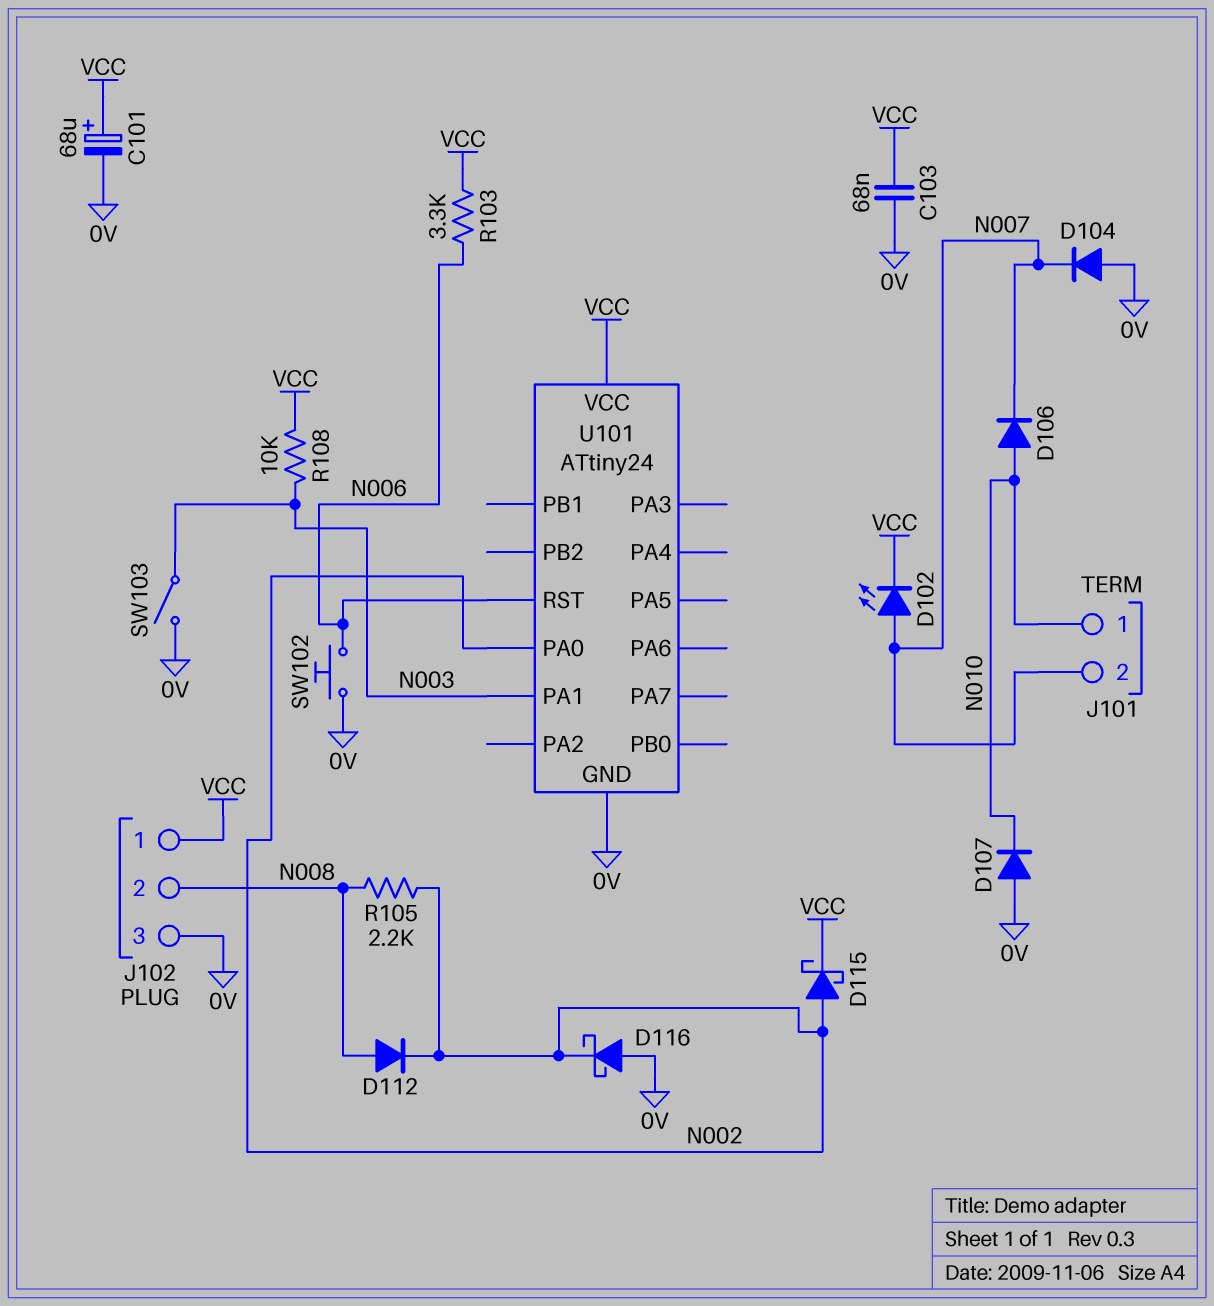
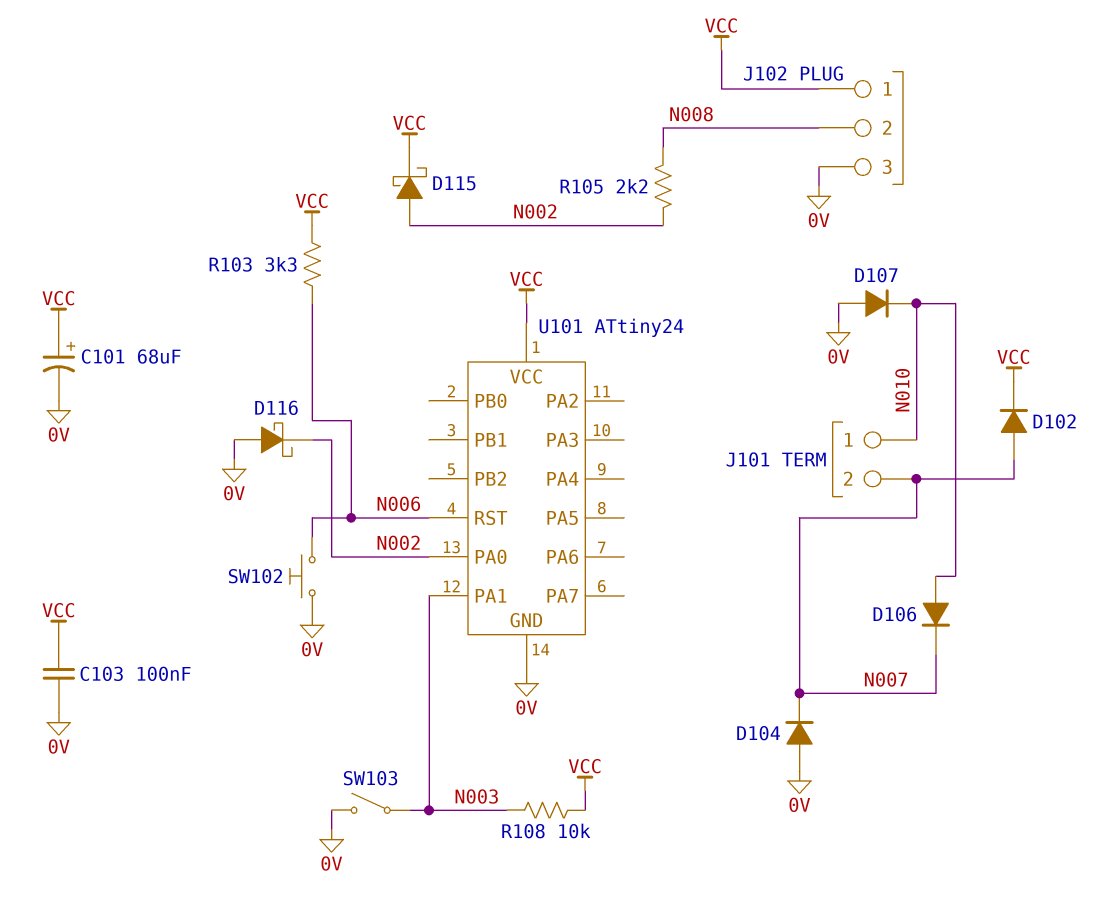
C103: 68nF (0V, VCC) -> 100nF (0V, VCC)
D102: LED (A N007, K VCC) -> diode (A N007, K VCC)
D112: diode (A N008, K N002) -> none

